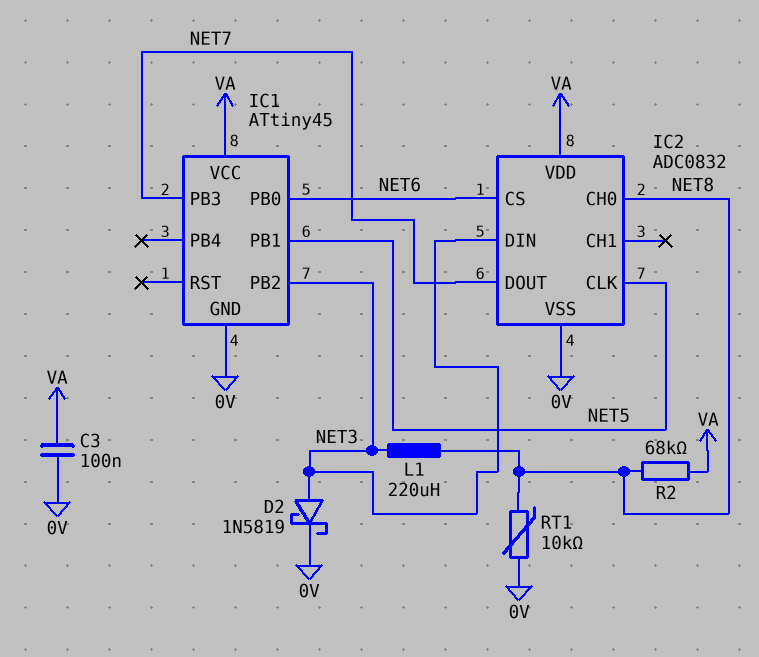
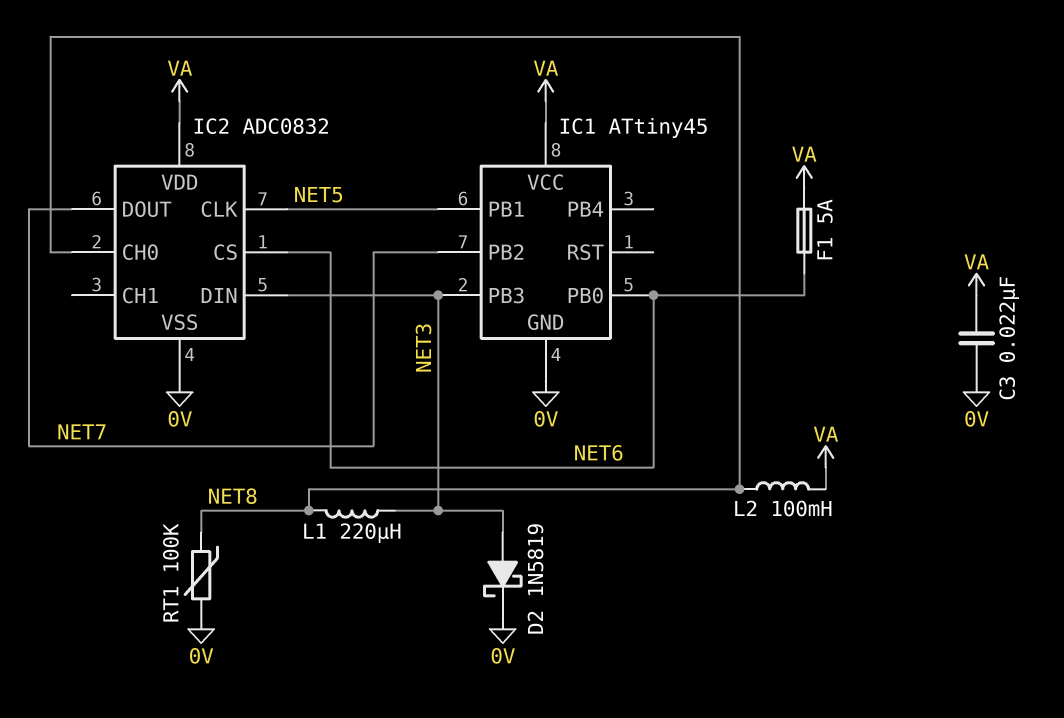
C3: 100nF (0V, VA) -> 22nF (0V, VA)
F1: none -> 5A (NET6, VA)
IC1 pin PB2: NET3 -> NET7
IC1 pin PB3: NET7 -> NET3
L2: none -> 100mH (NET8, VA)
R2: 68k (NET8, VA) -> none
RT1: 10k (0V, NET8) -> 100k (0V, NET8)

